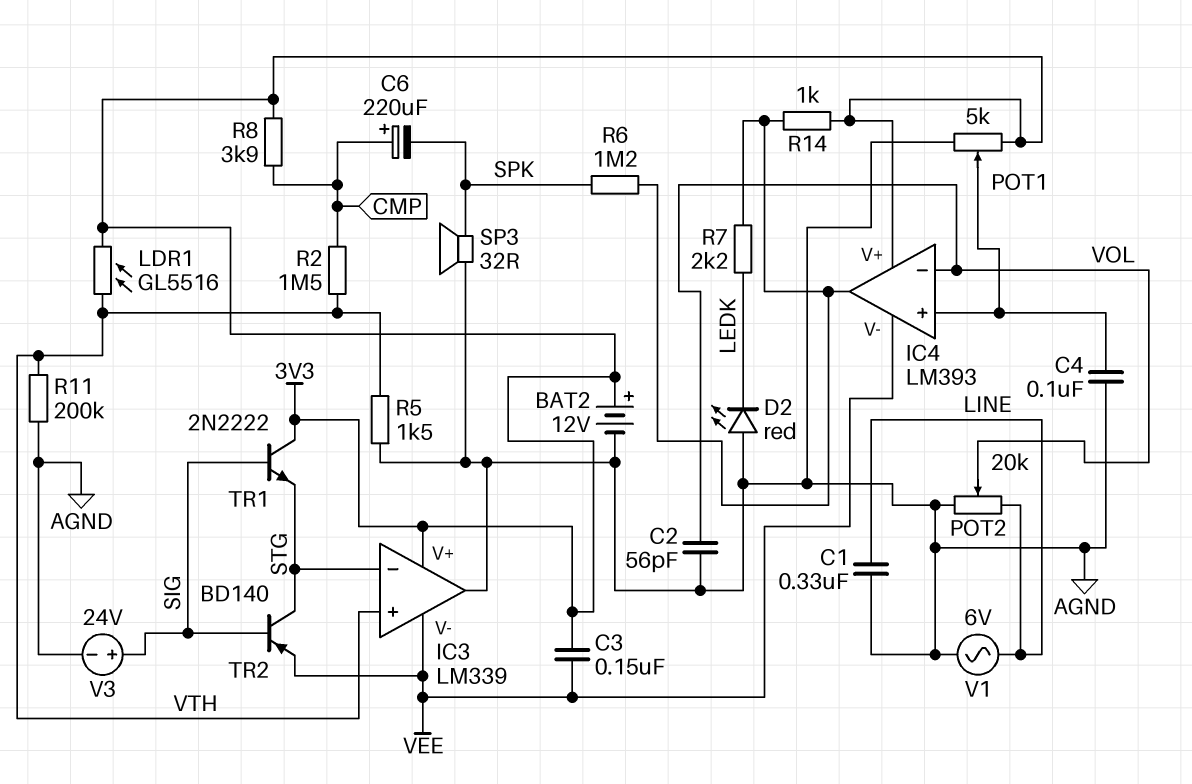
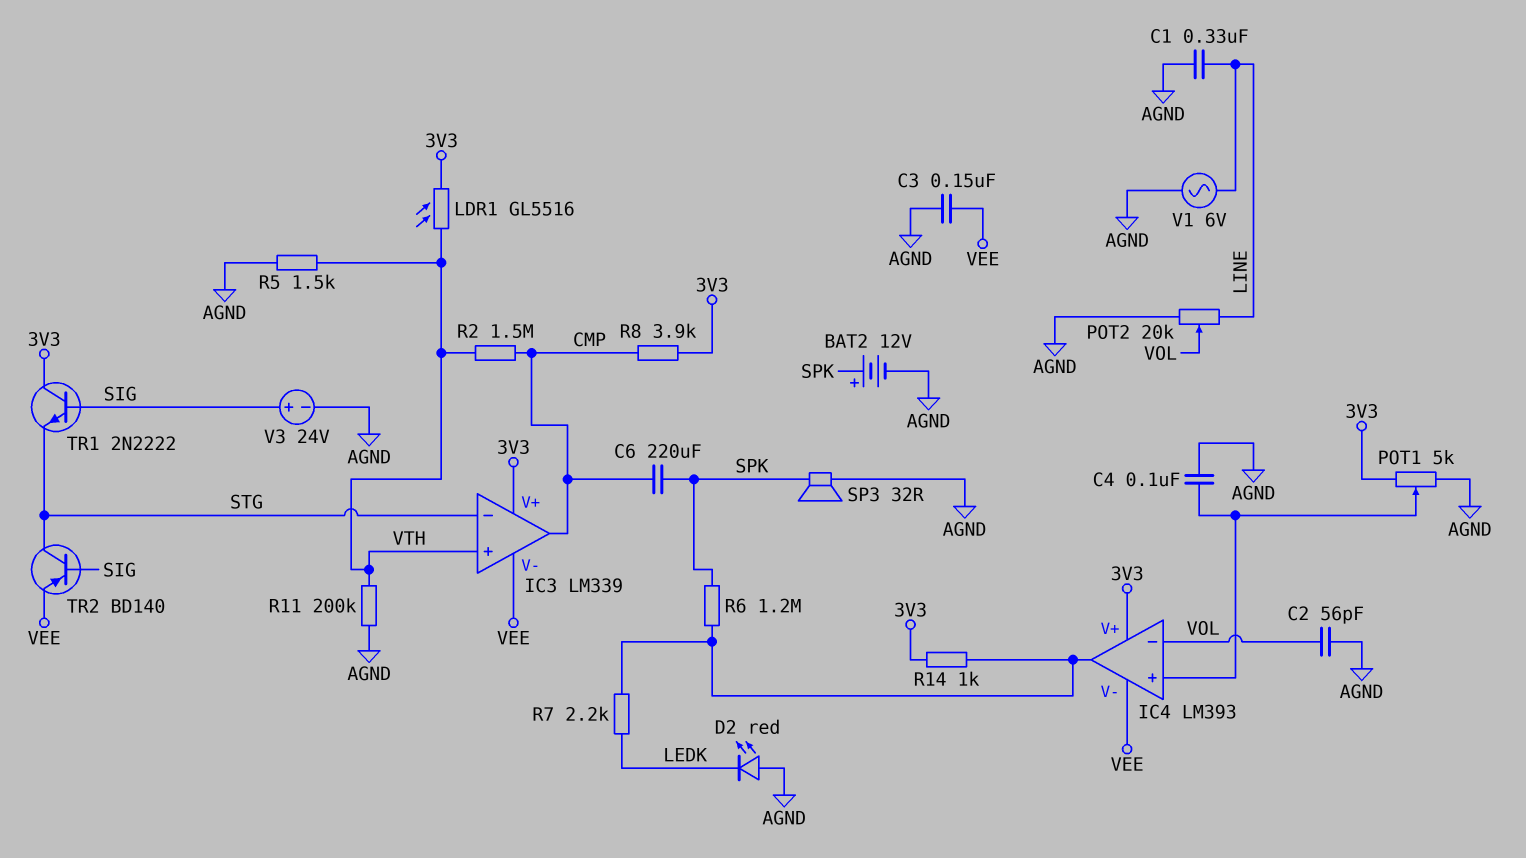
BAT2: 12V (plus 3V3, minus AGND) -> 12V (plus SPK, minus AGND)
C3: 150nF (3V3, VEE) -> 150nF (AGND, VEE)
C6: 220uF (plus CMP, minus SPK) -> 220uF (CMP, SPK)
IC3 pin out: AGND -> CMP

